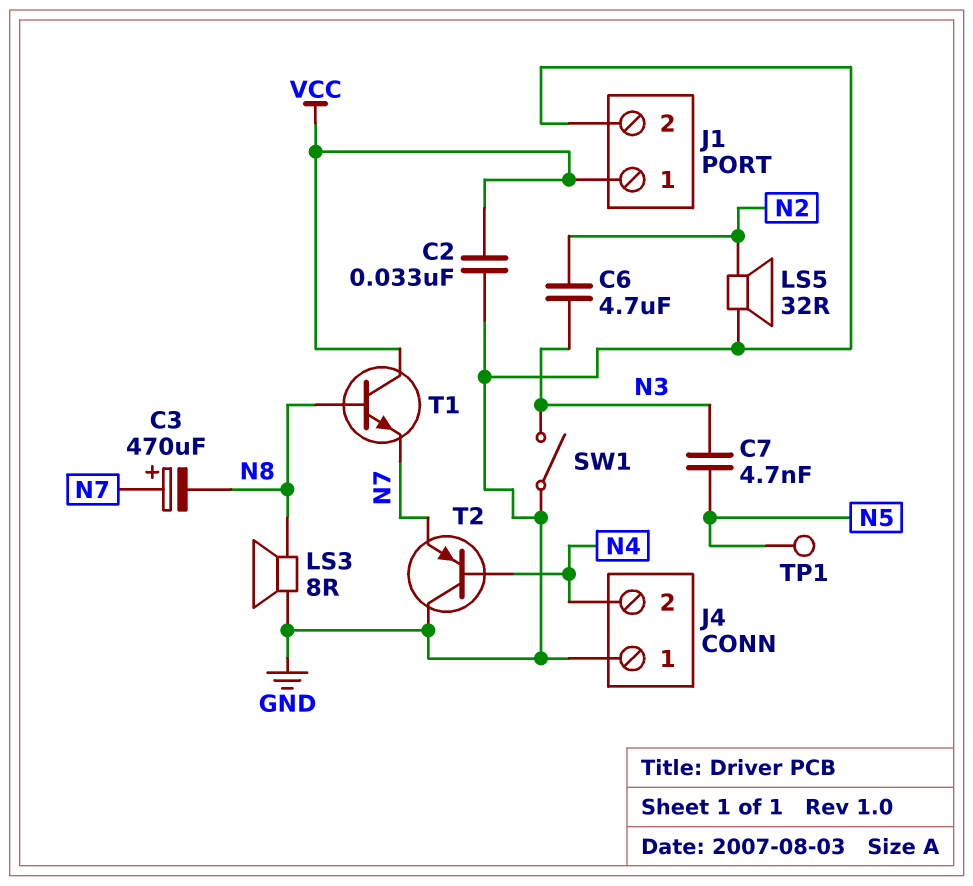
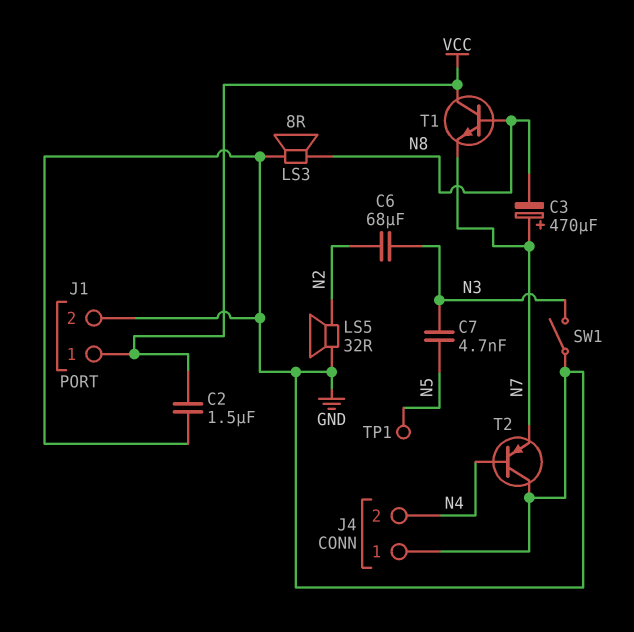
C2: 33nF (GND, VCC) -> 1.5uF (GND, VCC)
C6: 4.7uF (N2, N3) -> 68uF (N2, N3)

